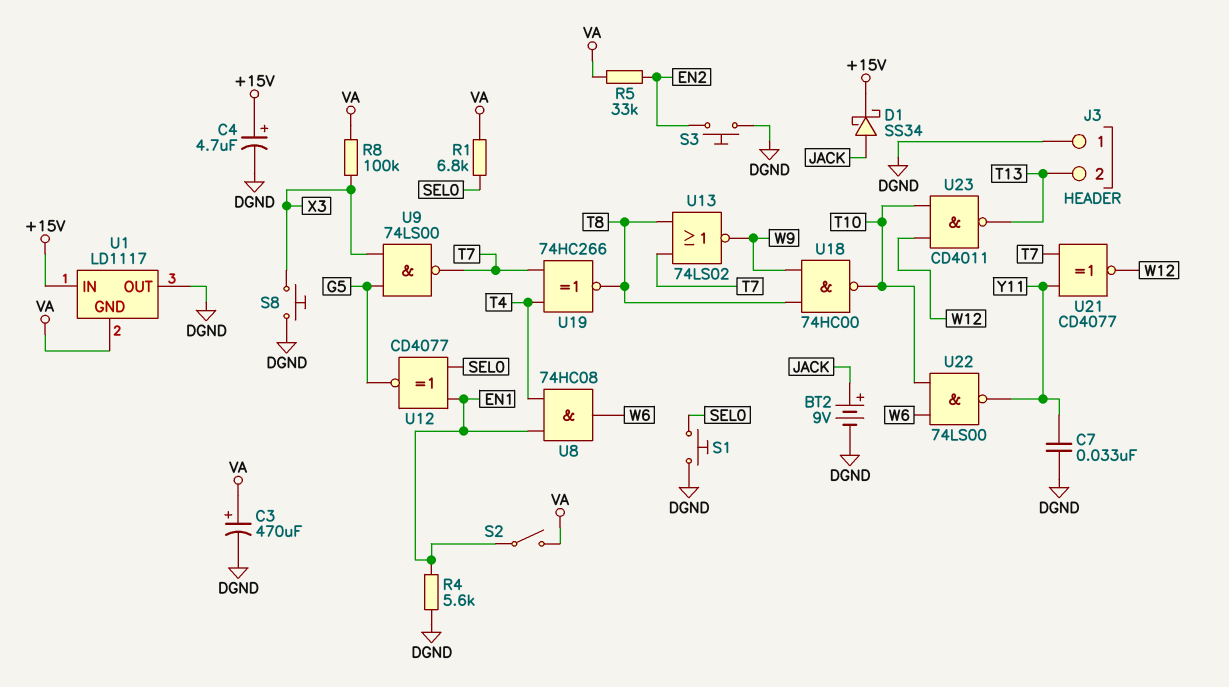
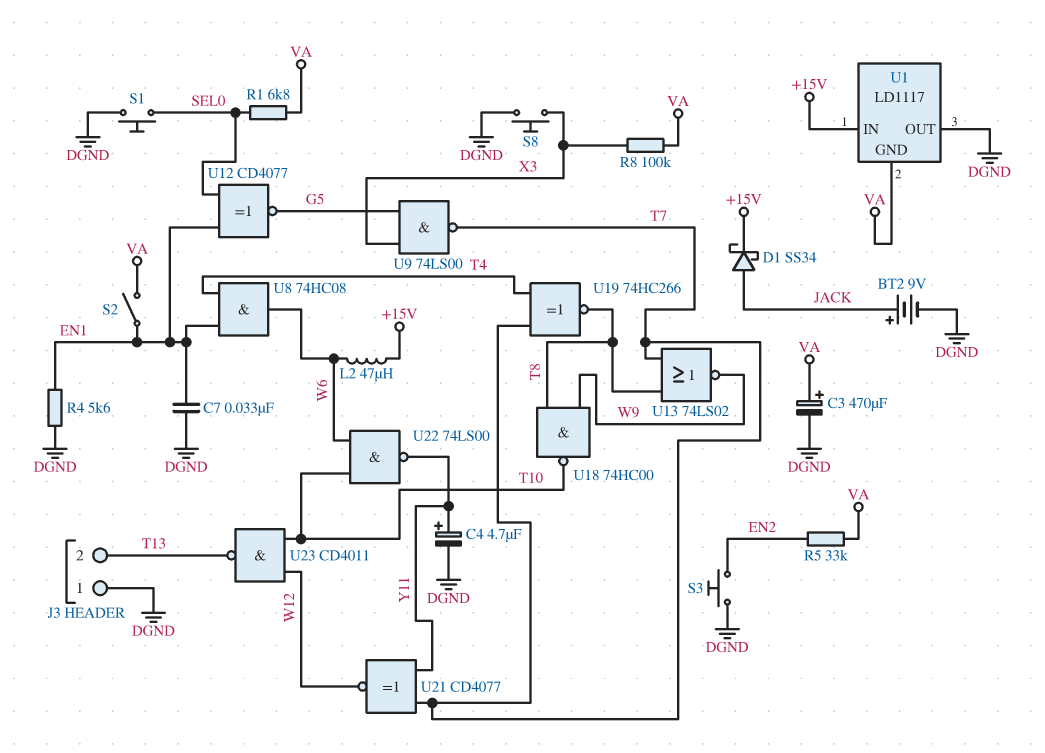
C4: 4.7uF (plus +15V, minus DGND) -> 4.7uF (plus Y11, minus DGND)
C7: 33nF (DGND, Y11) -> 33nF (DGND, EN1)
L2: none -> 47uH (+15V, W6)

